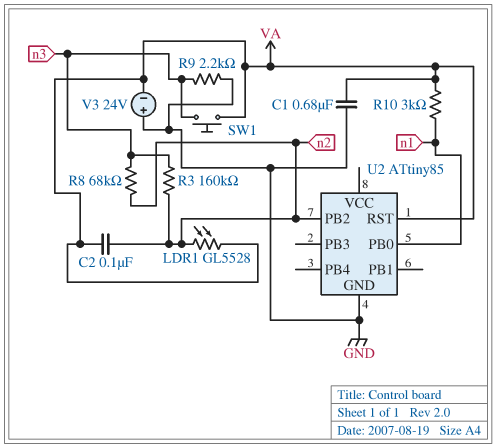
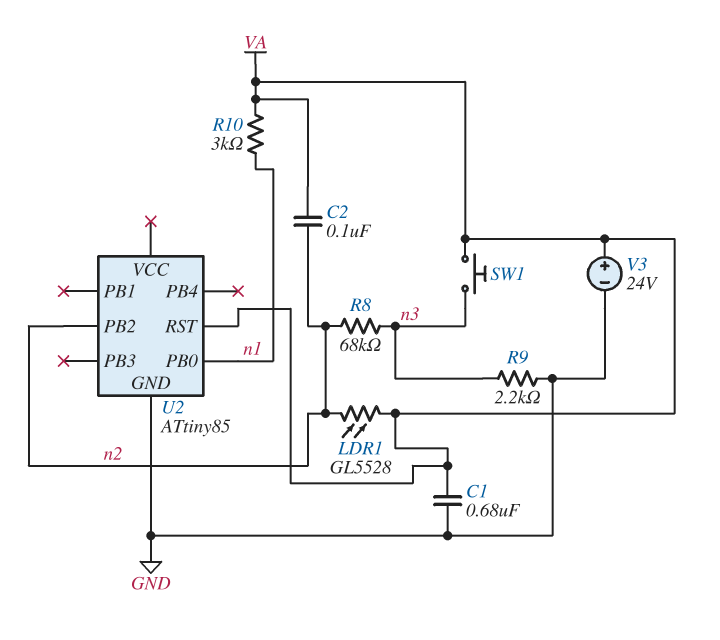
R3: 160k (n2, n3) -> none
V3: 24V (plus GND, minus VA) -> 24V (plus VA, minus GND)

